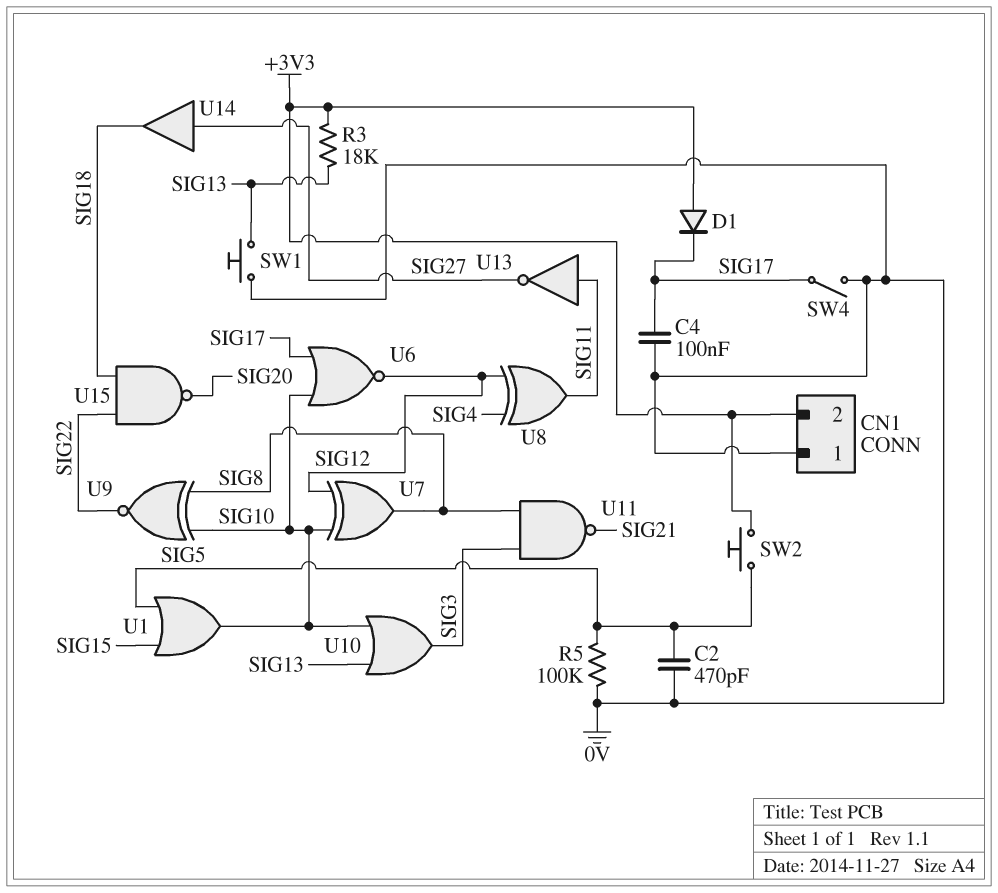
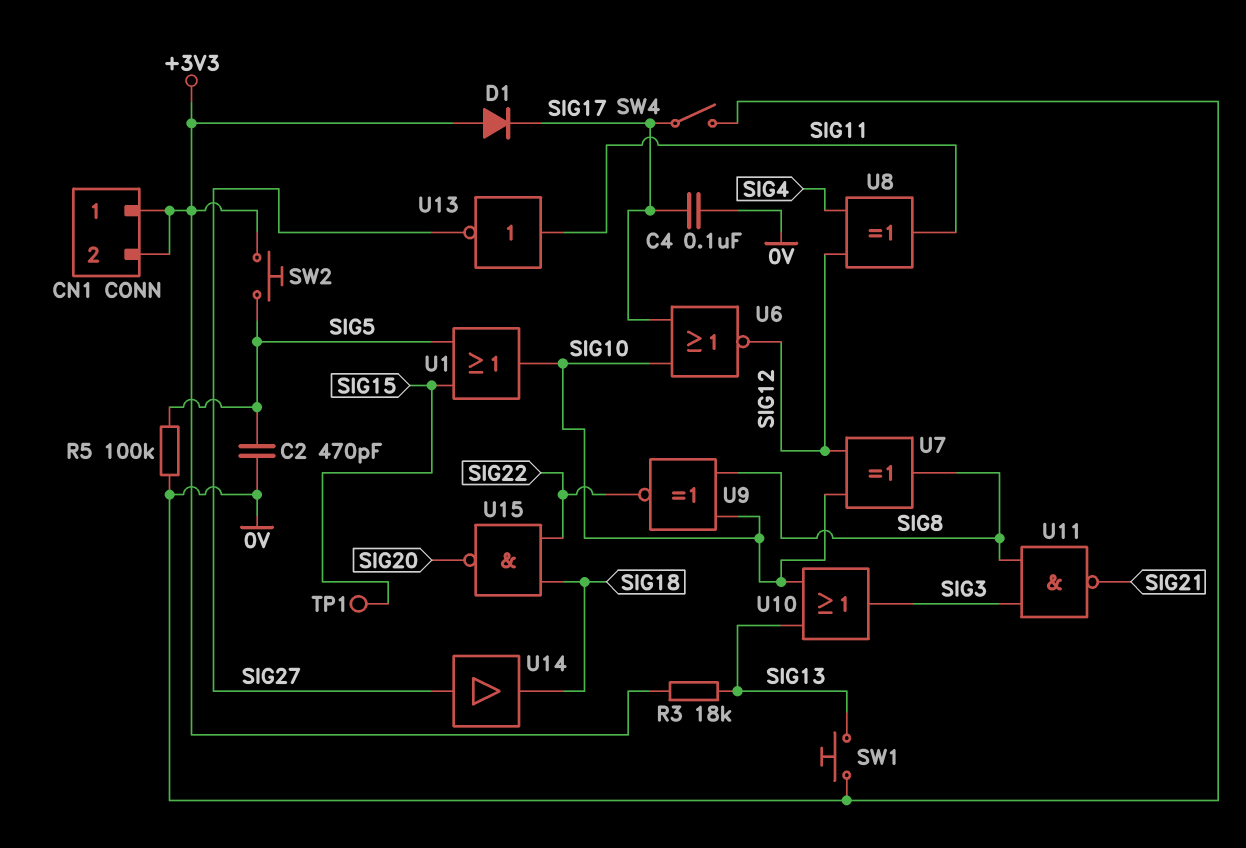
CN1 pin 1: 0V -> +3V3
TP1: none -> test point (SIG15)

